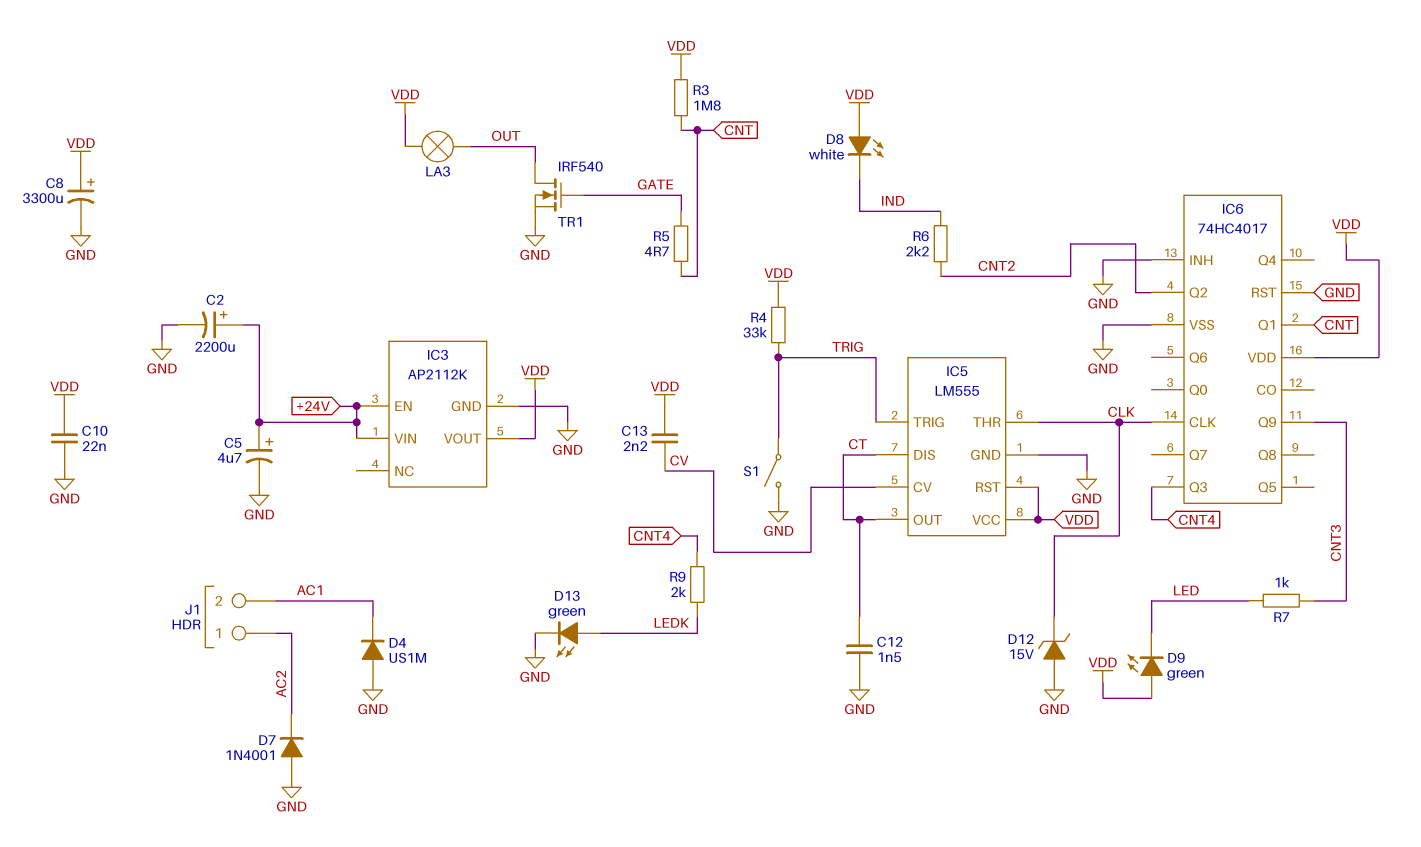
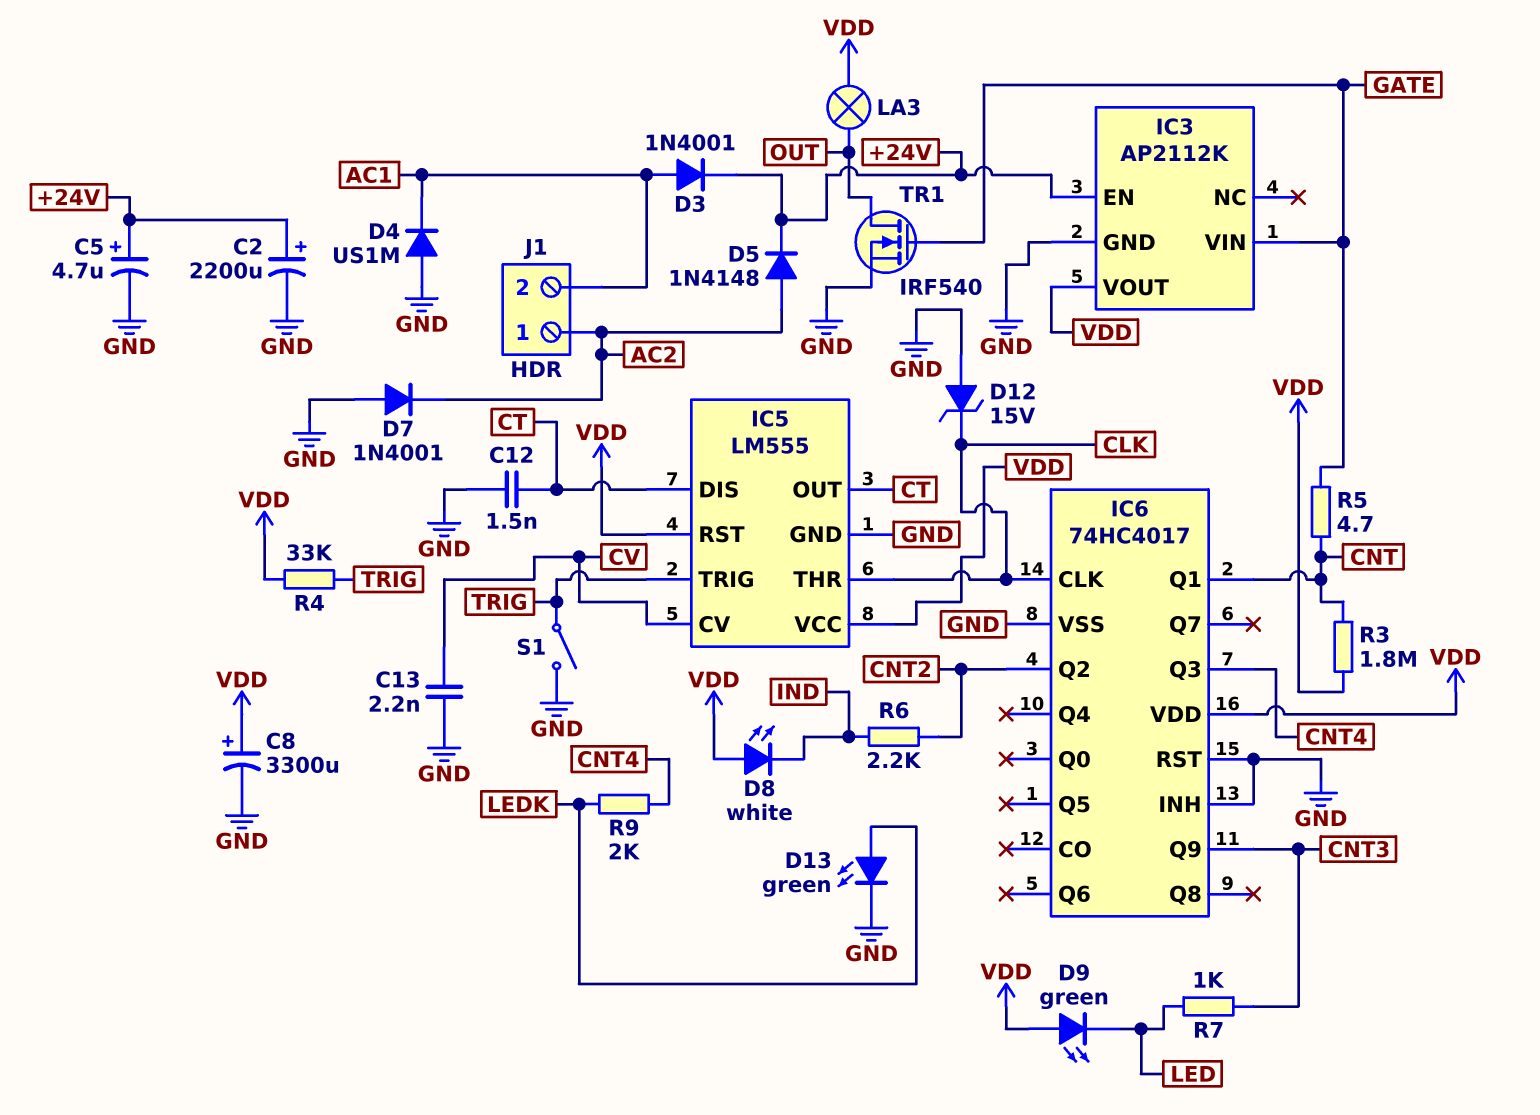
C10: 22nF (GND, VDD) -> none
C13: 2.2nF (CV, VDD) -> 2.2nF (CV, GND)
D3: none -> diode 1N4001 (A AC1, K +24V)
D5: none -> diode 1N4148 (A AC2, K +24V)
IC3 pin VIN: +24V -> GATE

